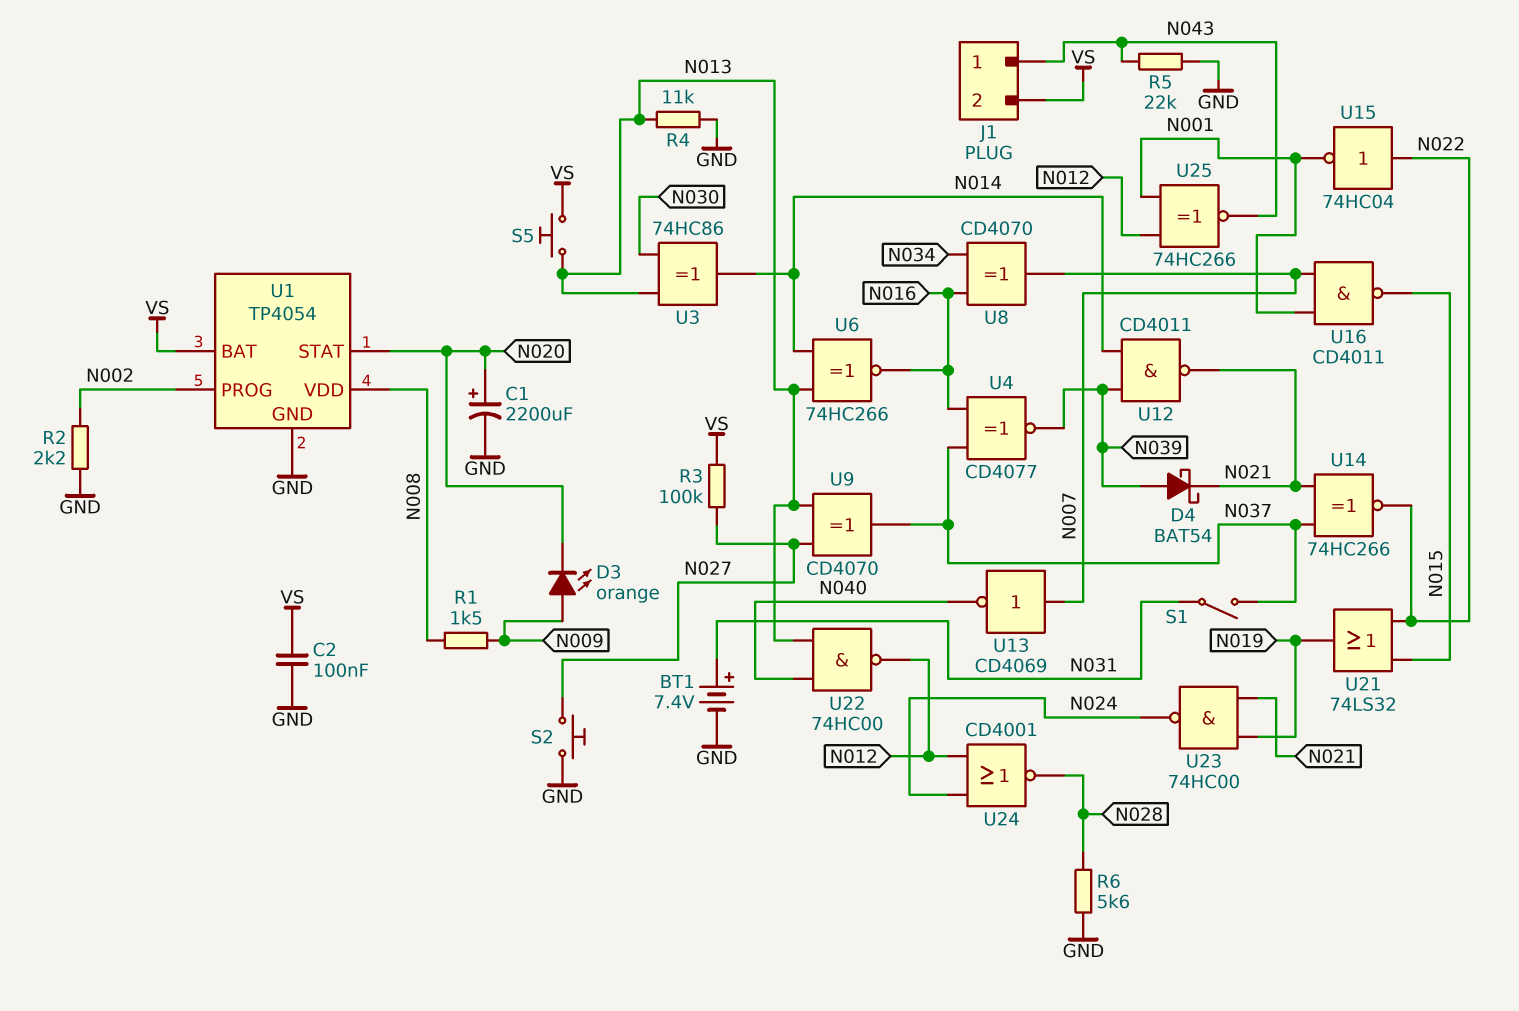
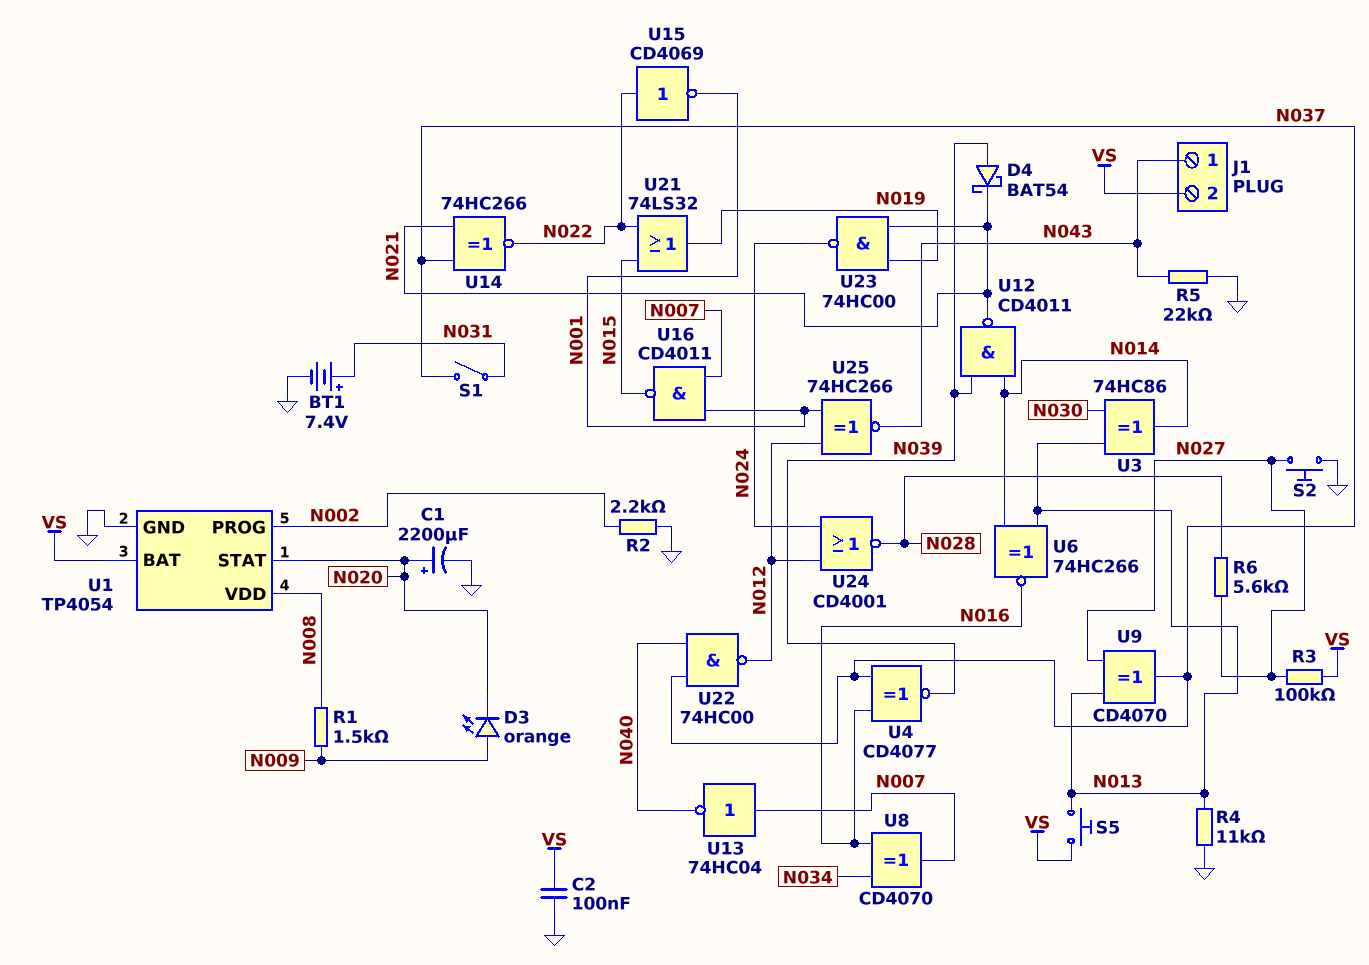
R6: 5.6k (GND, N028) -> 5.6k (N027, N028)
U13: NOT CD4069 (in N007, out N040) -> NOT 74HC04 (in N007, out N040)
U15: NOT 74HC04 (in N022, out N001) -> NOT CD4069 (in N022, out N001)
U22: NAND 74HC00 (in N013, in N040, out N012) -> NAND 74HC00 (in N037, in N040, out N012)

